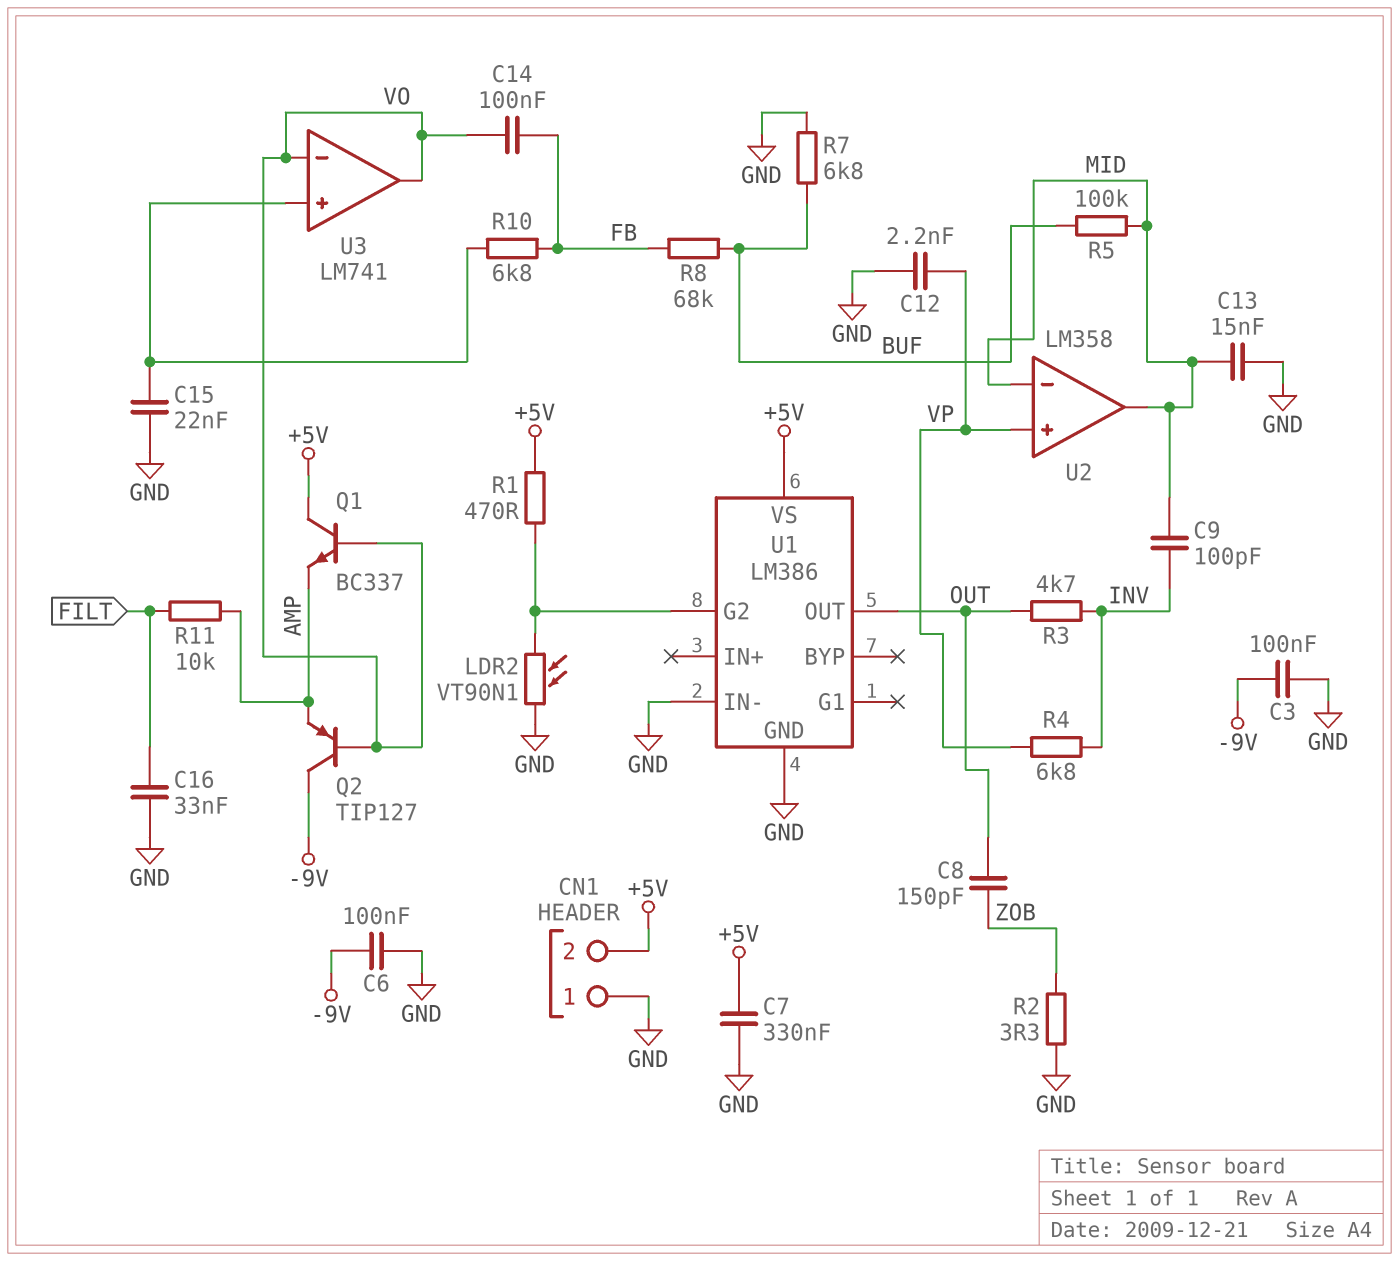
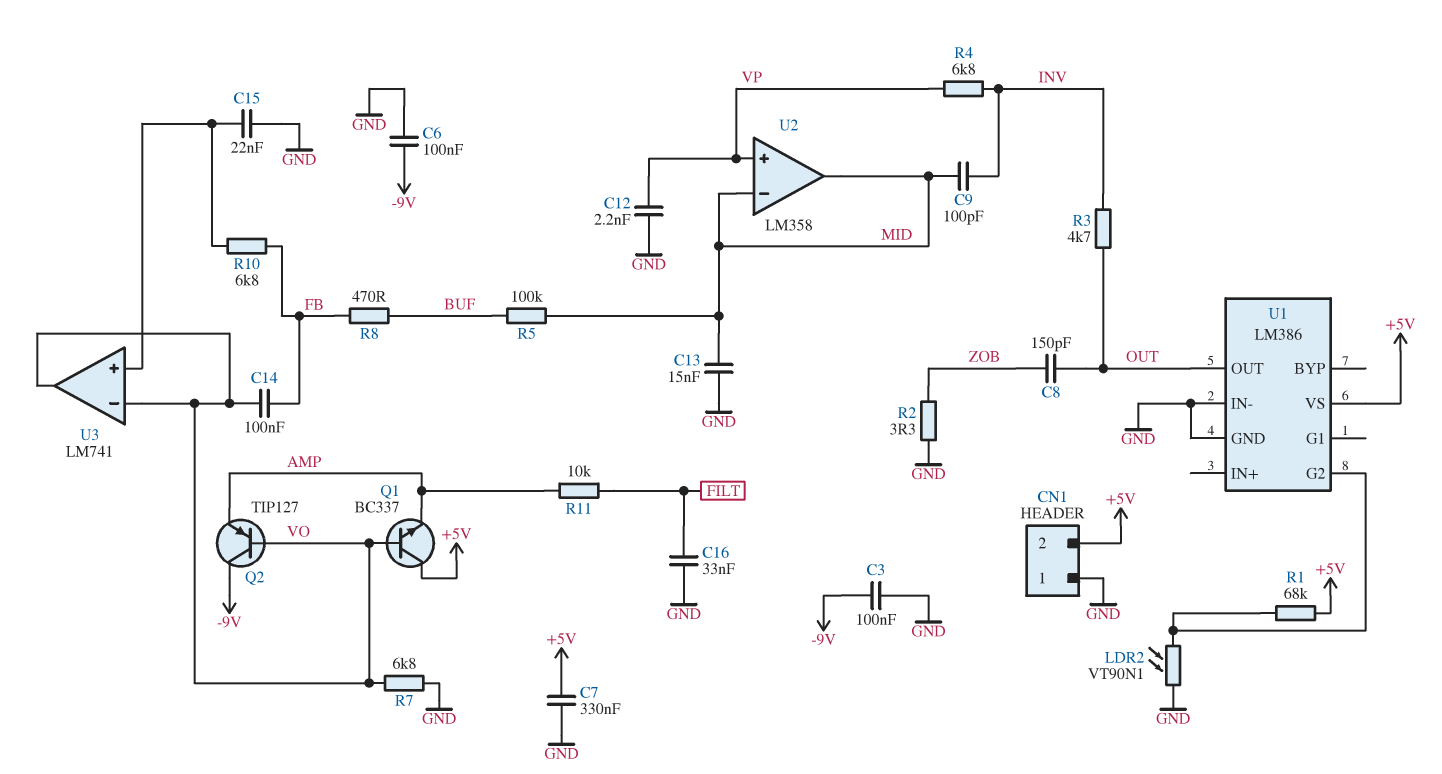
R1: 470 (+5V, U1/G2) -> 68k (+5V, U1/G2)
R7: 6.8k (BUF, GND) -> 6.8k (GND, VO)
R8: 68k (BUF, FB) -> 470 (BUF, FB)

